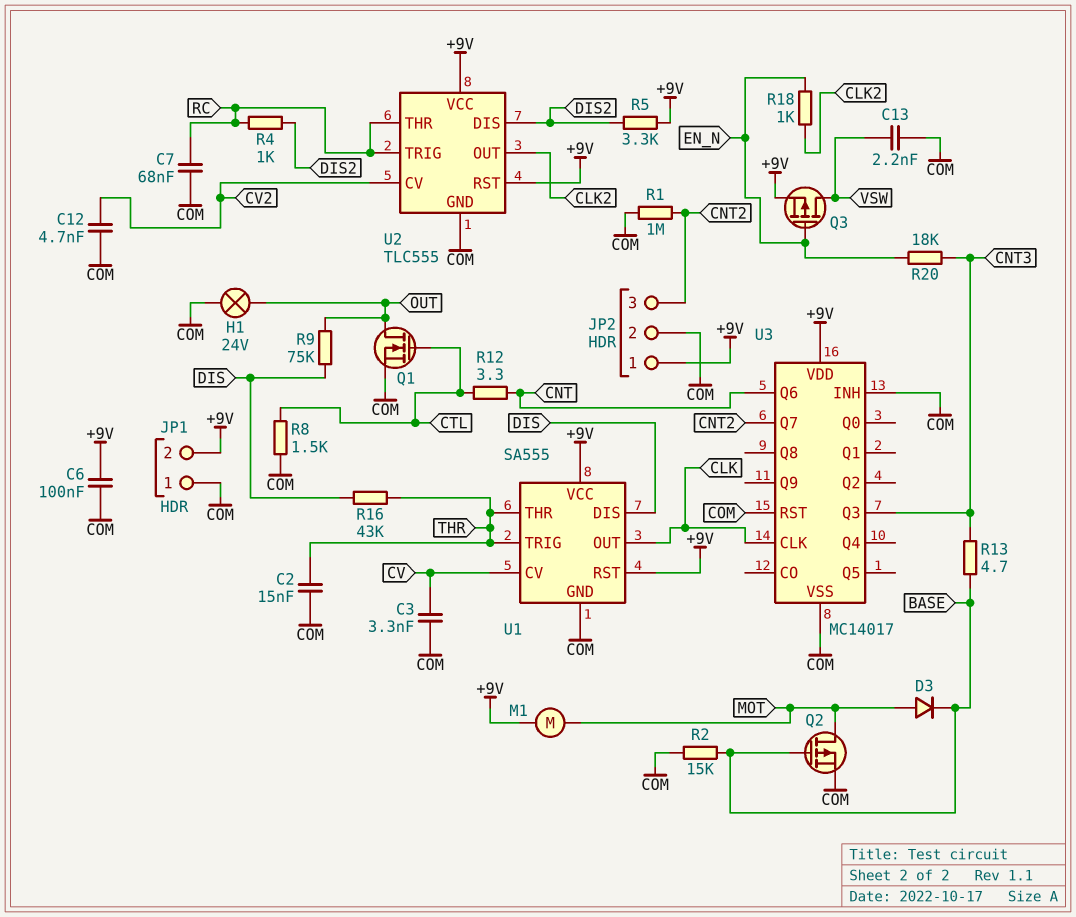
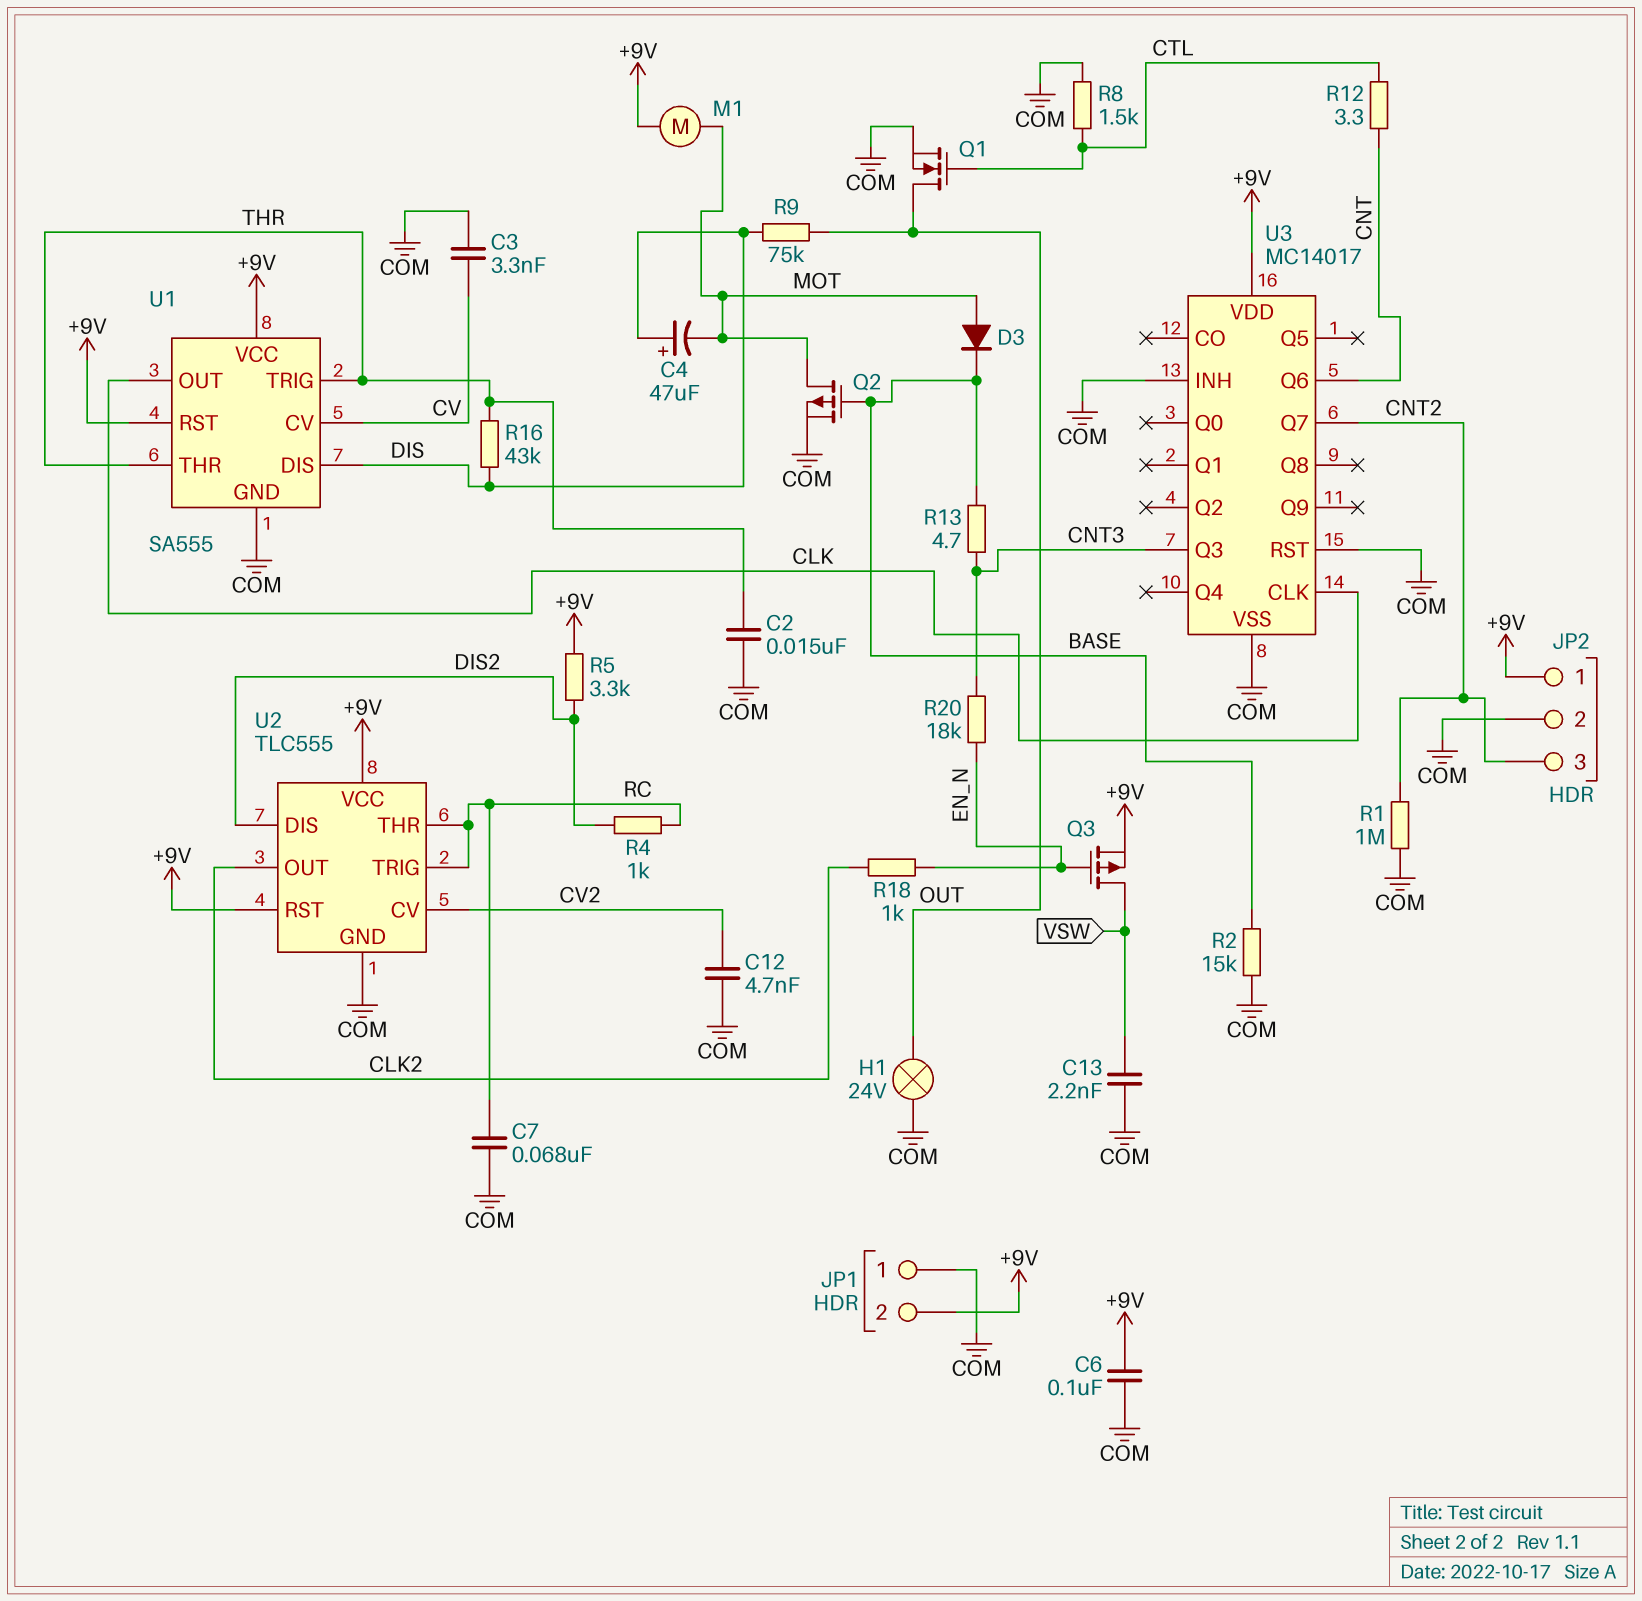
C4: none -> 47uF (plus DIS, minus MOT)

